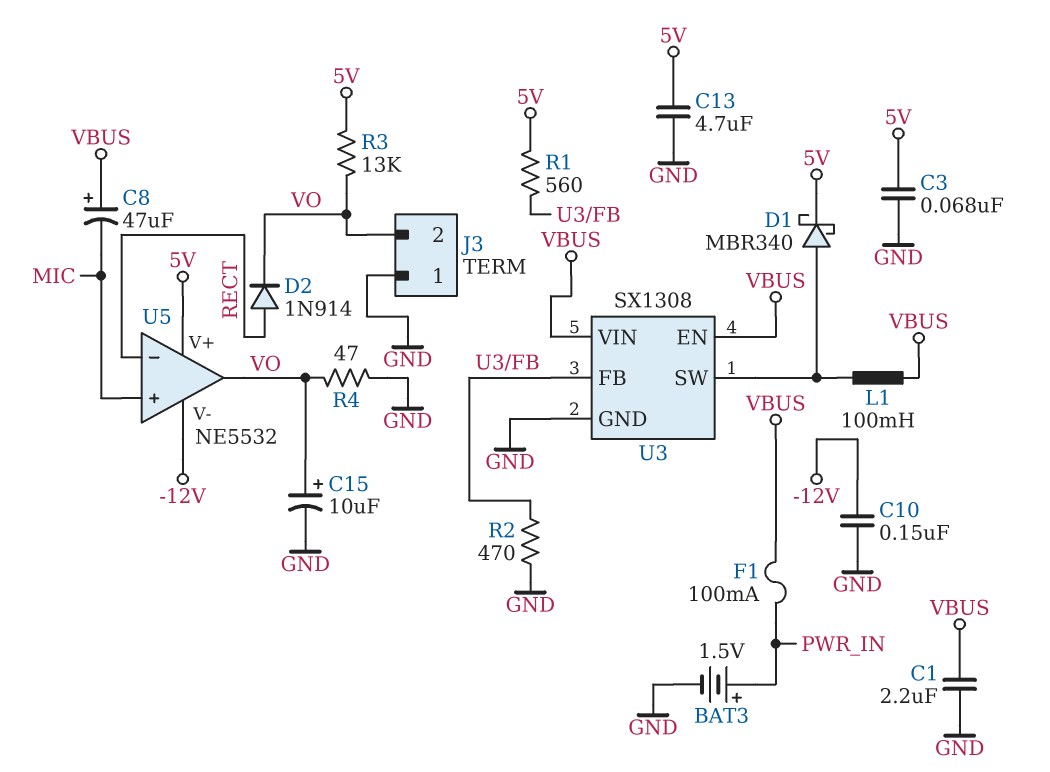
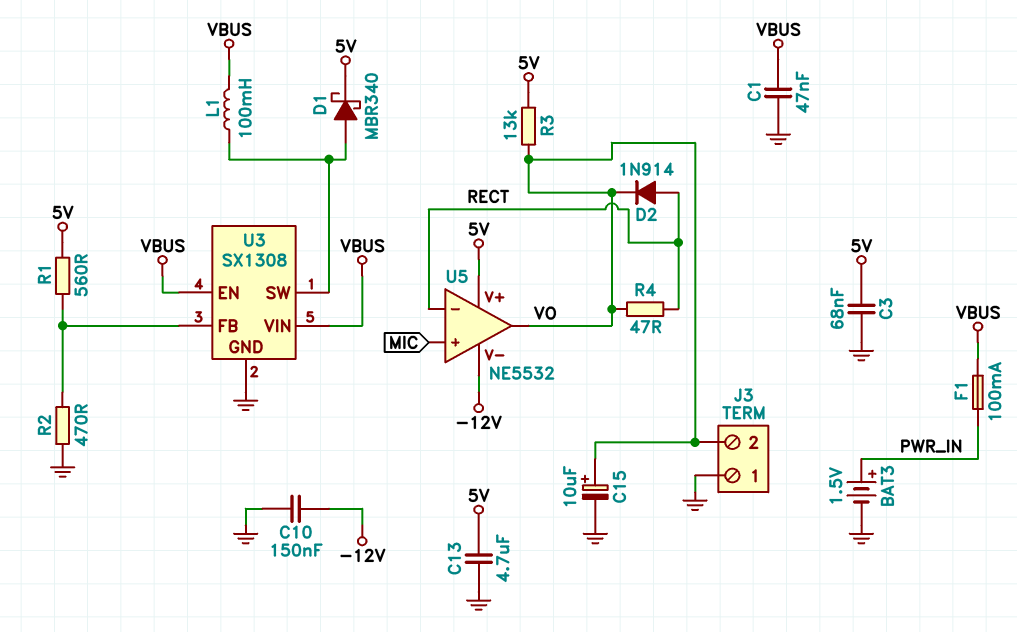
C1: 2.2uF (GND, VBUS) -> 47nF (GND, VBUS)
C8: 47uF (plus VBUS, minus MIC) -> none
R4: 47 (GND, VO) -> 47 (RECT, VO)

